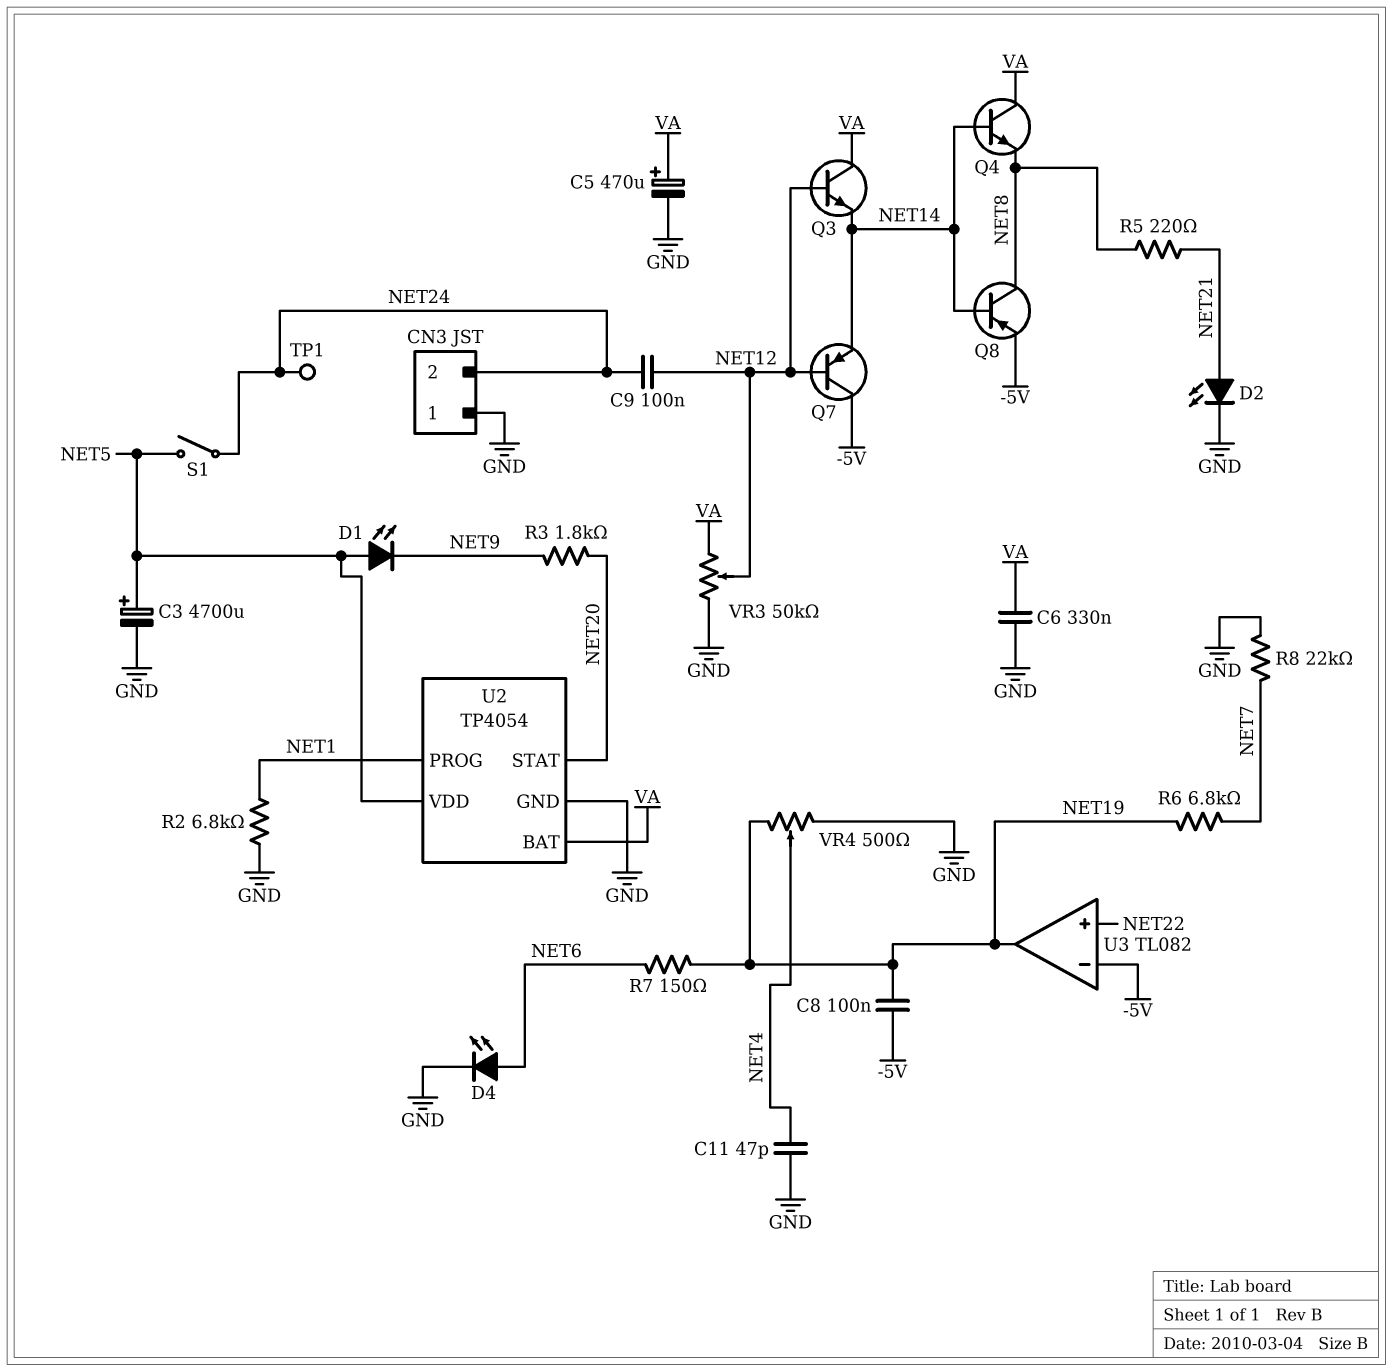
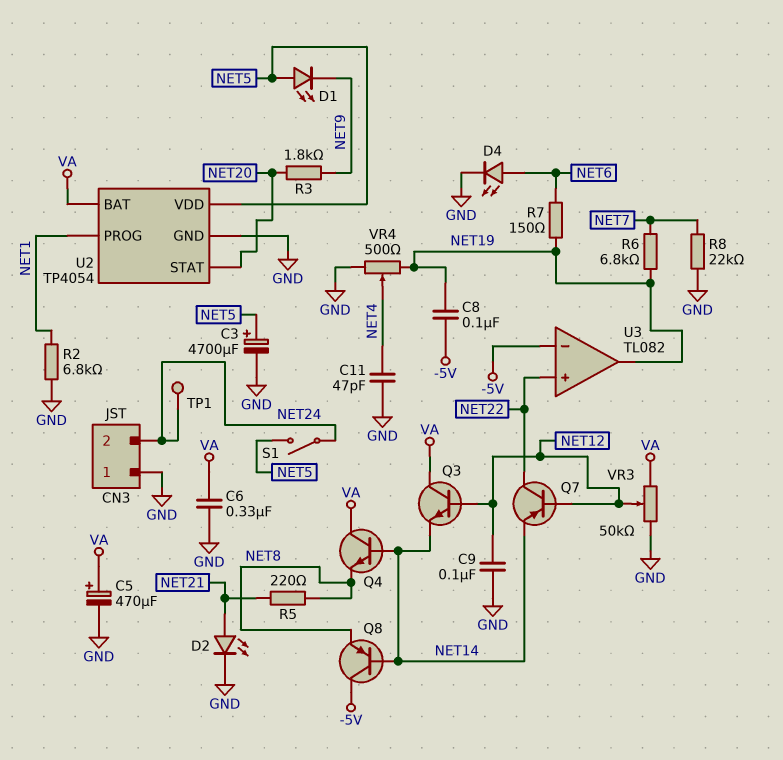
C9: 100nF (NET12, NET24) -> 100nF (GND, NET12)
Q7: PNP (B NET12, C -5V, E NET14) -> PNP (B NET12, C NET22, E NET14)
Q8: PNP (B NET14, C NET8, E -5V) -> PNP (B NET14, C -5V, E NET8)

